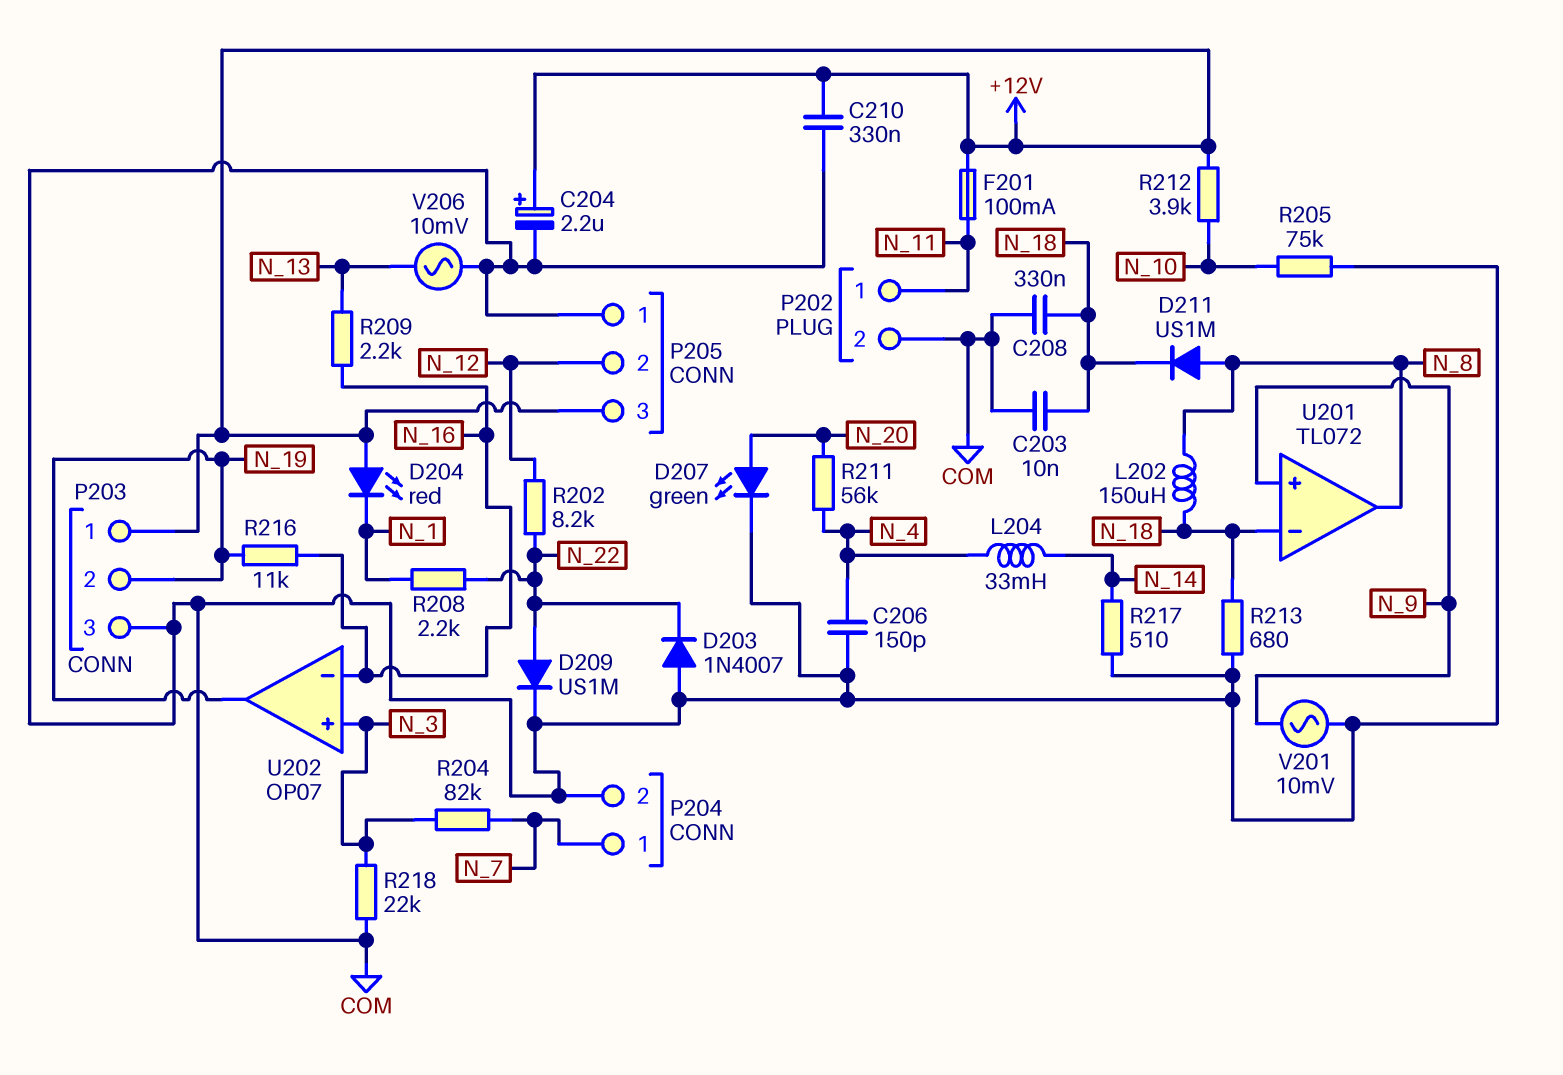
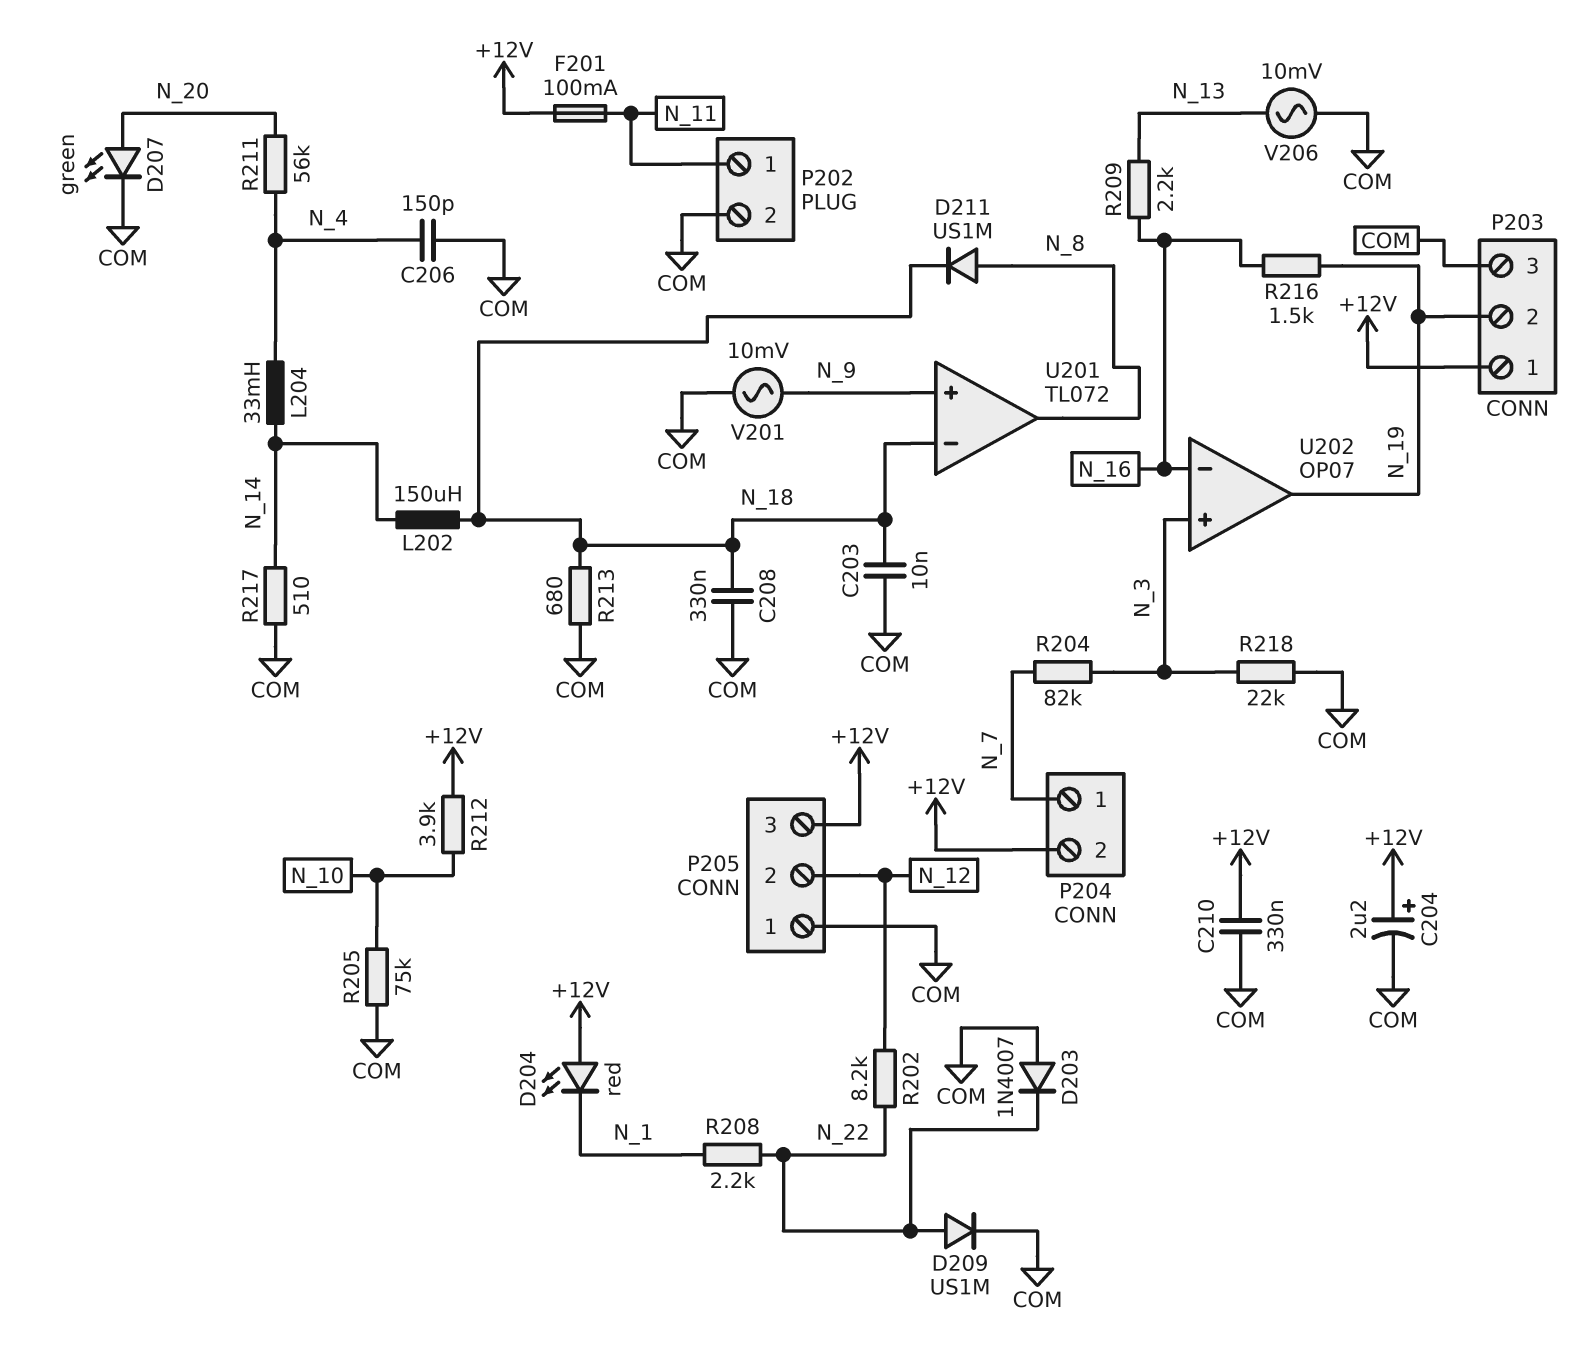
L202: 150uH (N_8, N_18) -> 150uH (N_14, N_18)
P204 pin 2: COM -> +12V
R216: 11k (N_16, N_19) -> 1.5k (N_16, N_19)

